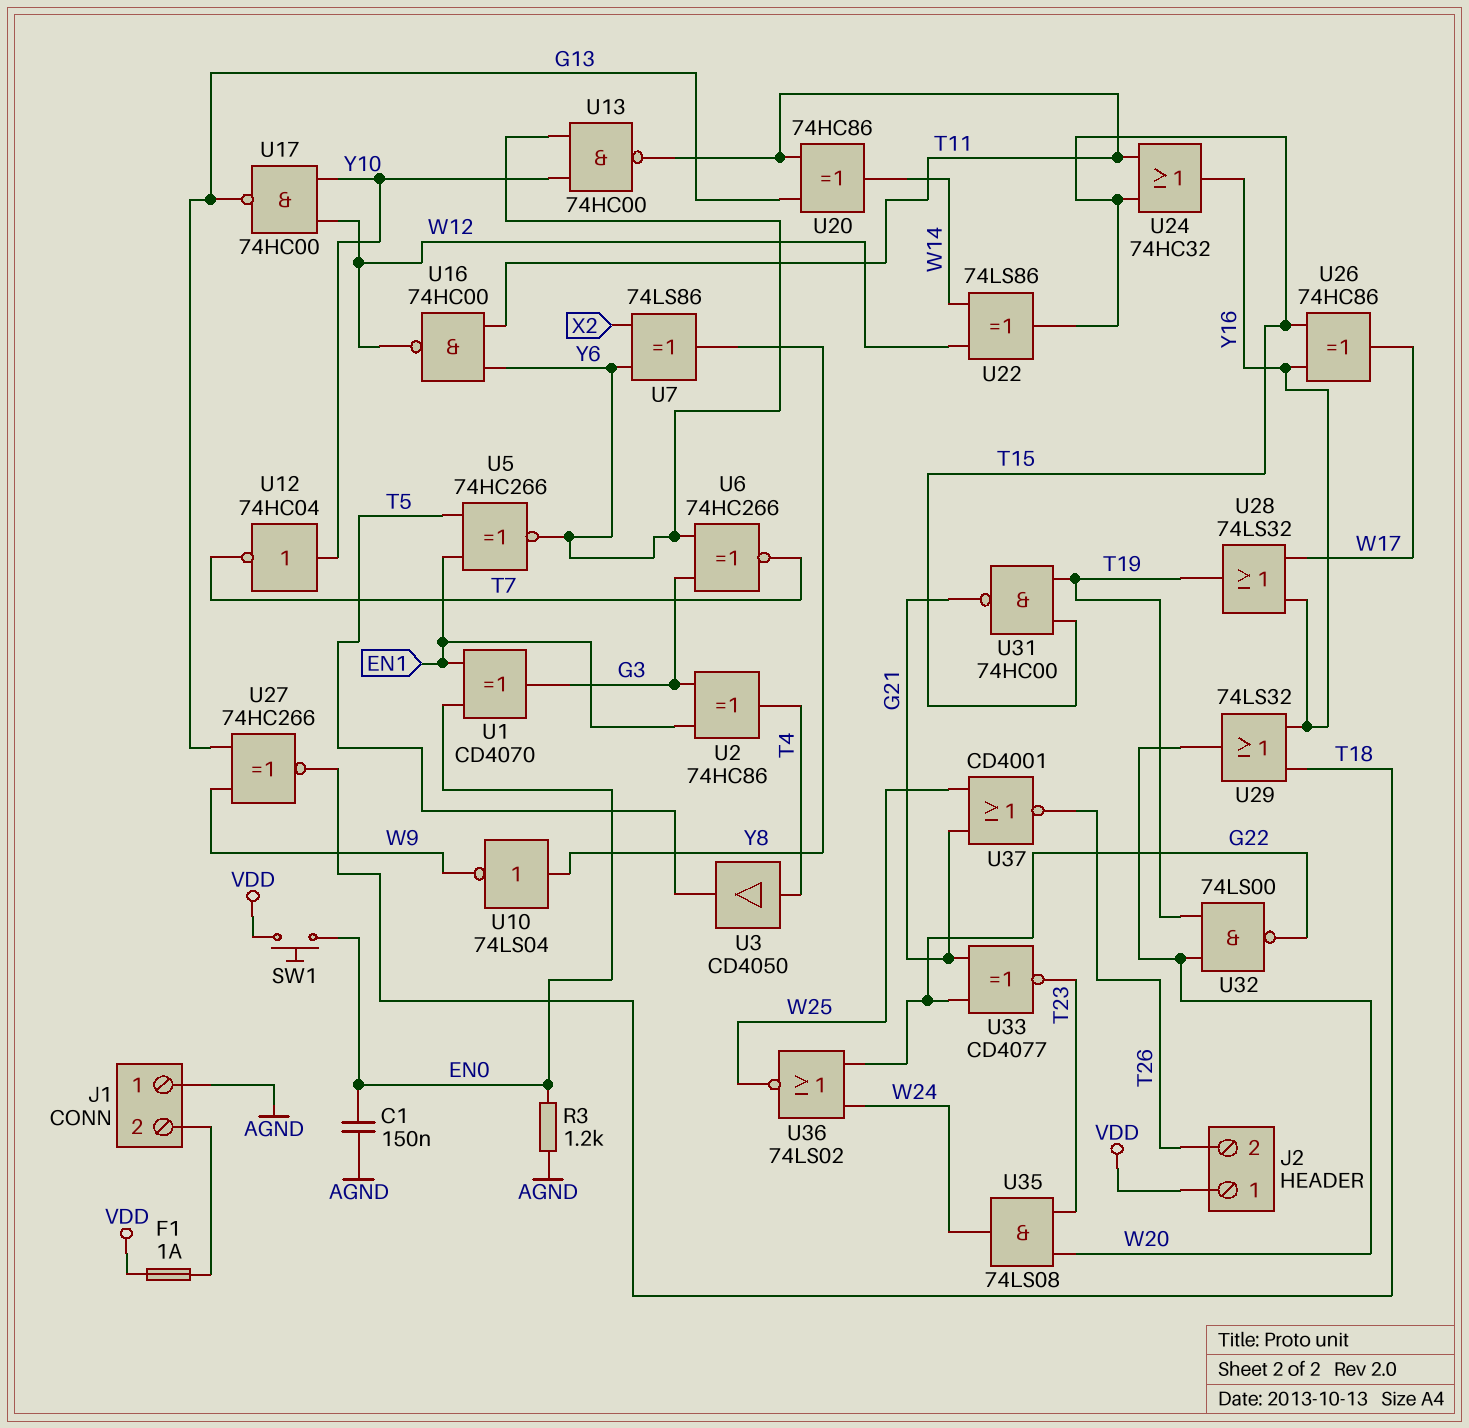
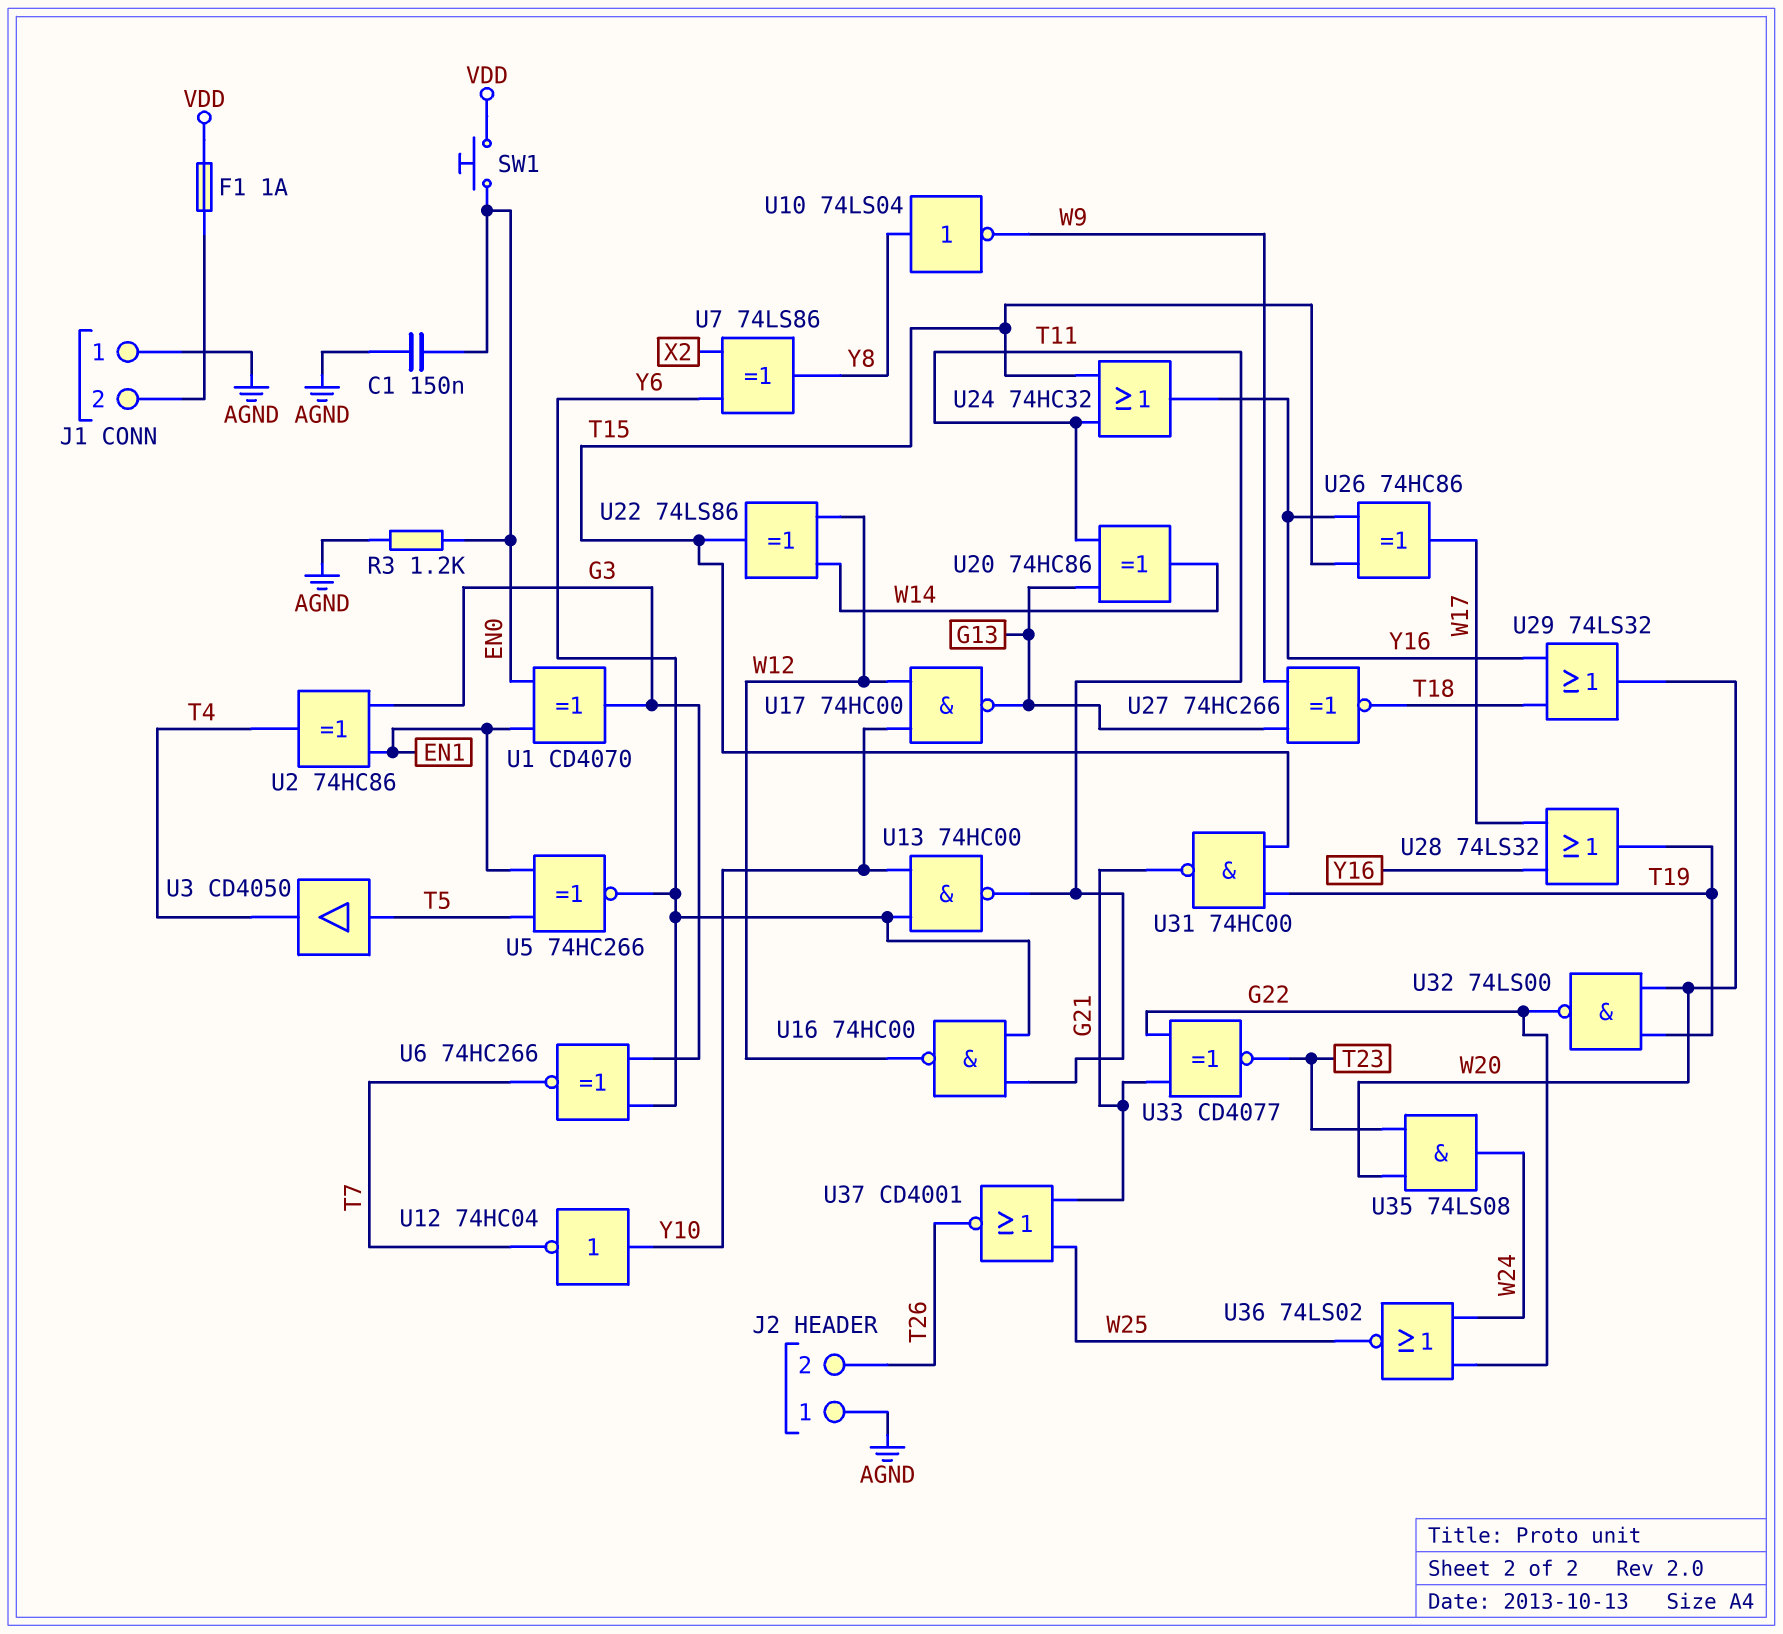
J2 pin 1: VDD -> AGND
U3: buffer CD4050 (in T4, out T5) -> buffer CD4050 (in T5, out T4)

